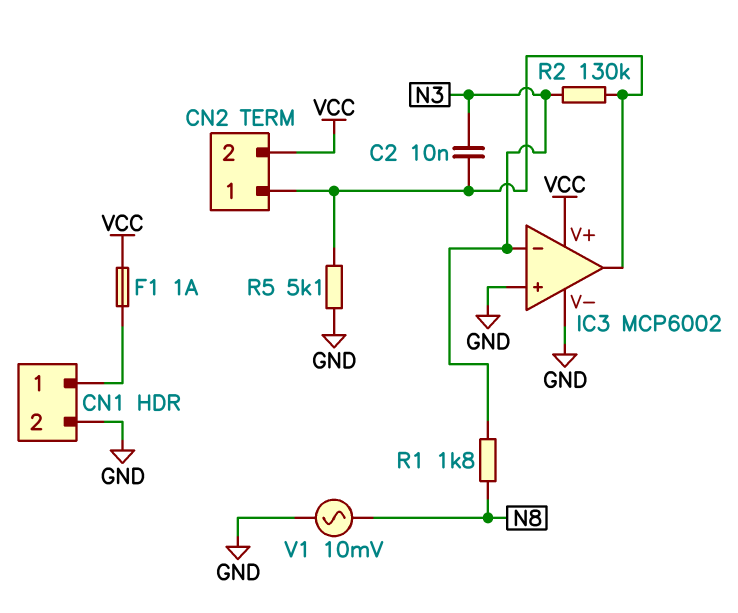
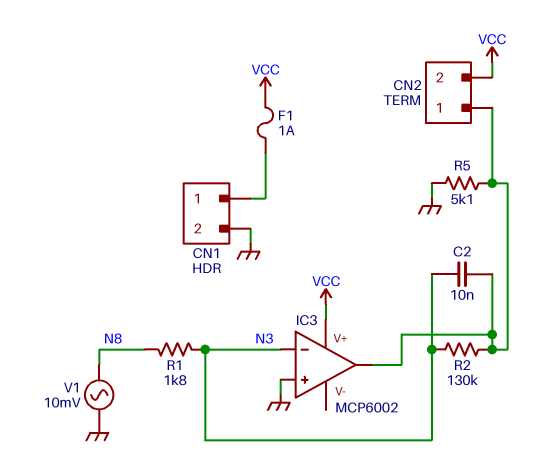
IC3 pin V-: GND -> none

